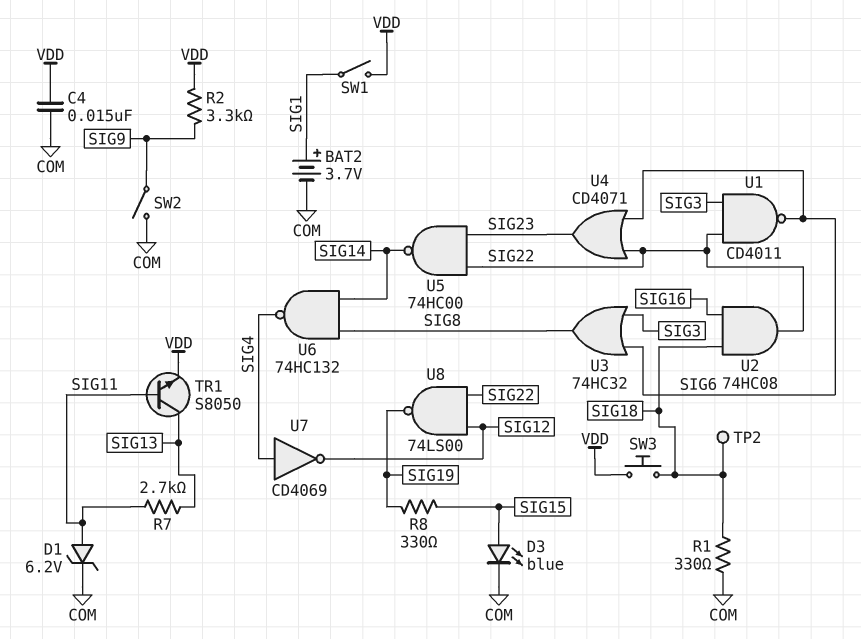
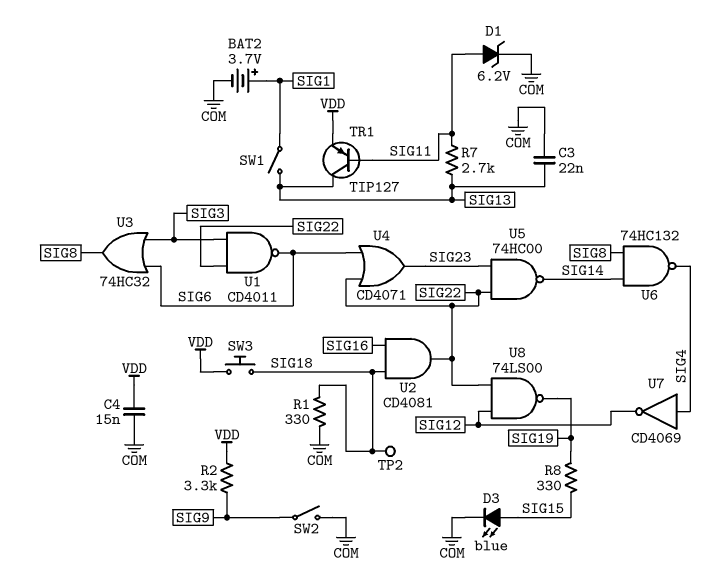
C3: none -> 22nF (COM, SIG13)
SW1: switch (SIG1, VDD) -> switch (SIG1, SIG13)
TR1: NPN S8050 (B SIG11, C SIG13, E VDD) -> PNP TIP127 (B SIG11, C SIG13, E VDD)
U2: AND 74HC08 (in SIG16, in SIG18, out SIG22) -> AND CD4081 (in SIG16, in SIG18, out SIG22)

